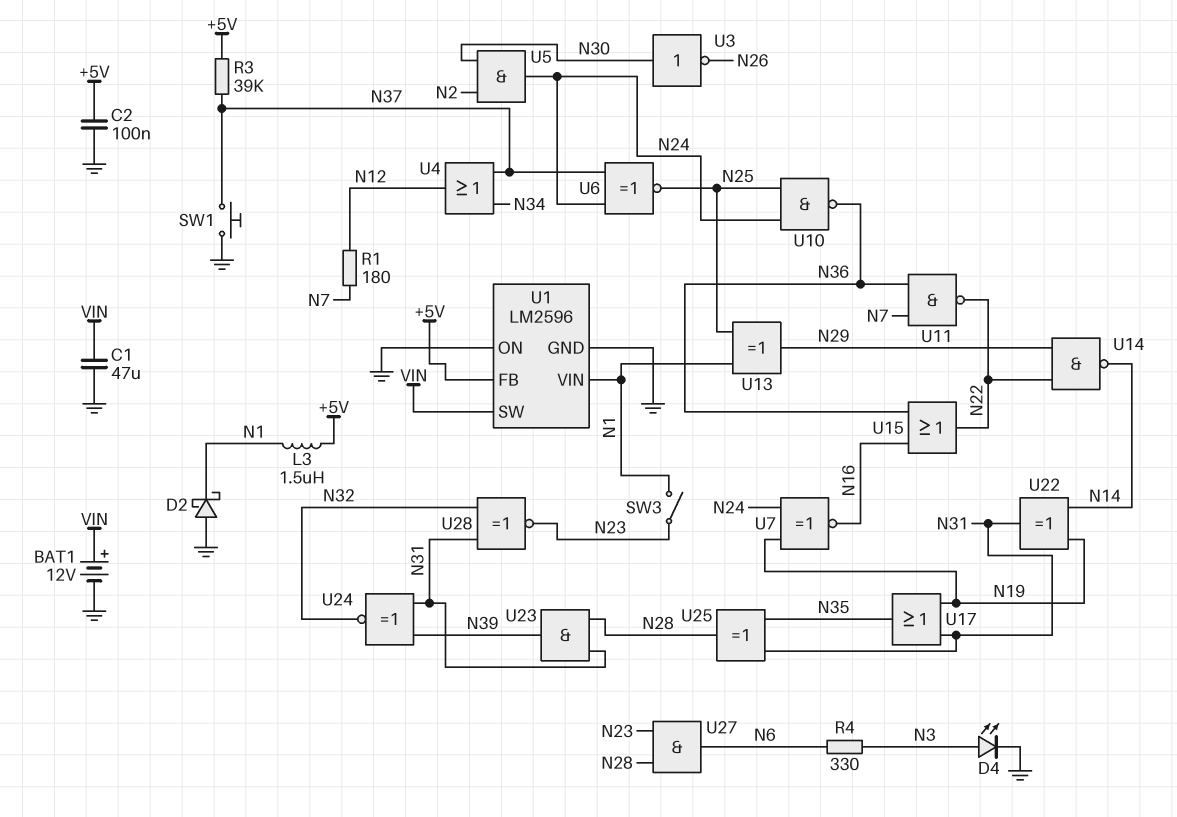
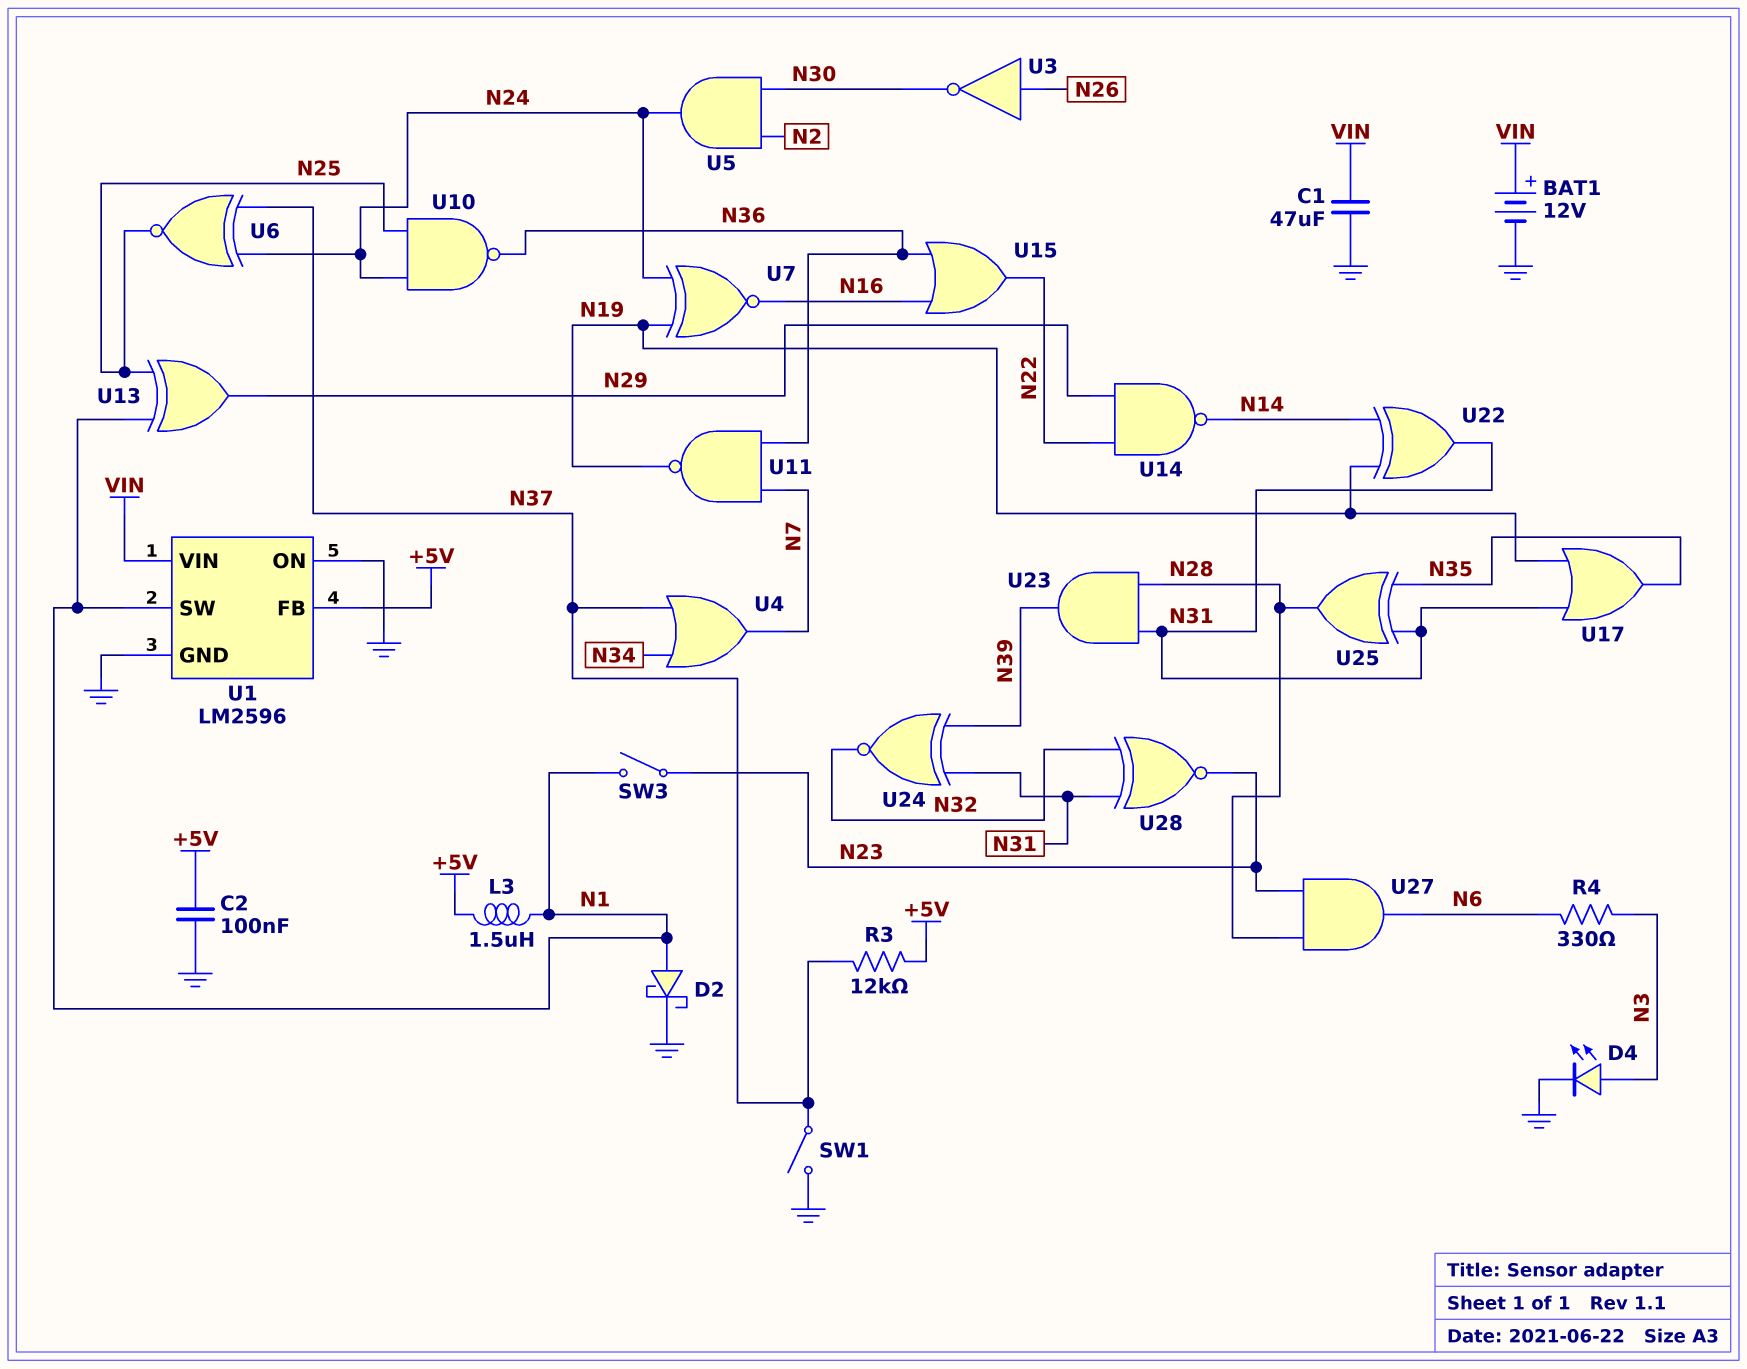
D2: schottky (A GND, K N1) -> schottky (A N1, K GND)
R1: 180 (N7, N12) -> none
R3: 39k (+5V, N37) -> 12k (+5V, N37)
SW1: button (GND, N37) -> switch (GND, N37)
U1 pin SW: VIN -> N1
U1 pin VIN: N1 -> VIN
U3: NOT (in N30, out N26) -> NOT (in N26, out N30)
U4: OR (in N34, in N37, out N12) -> OR (in N34, in N37, out N7)
U11: NAND (in N7, in N36, out N22) -> NAND (in N7, in N36, out N19)

